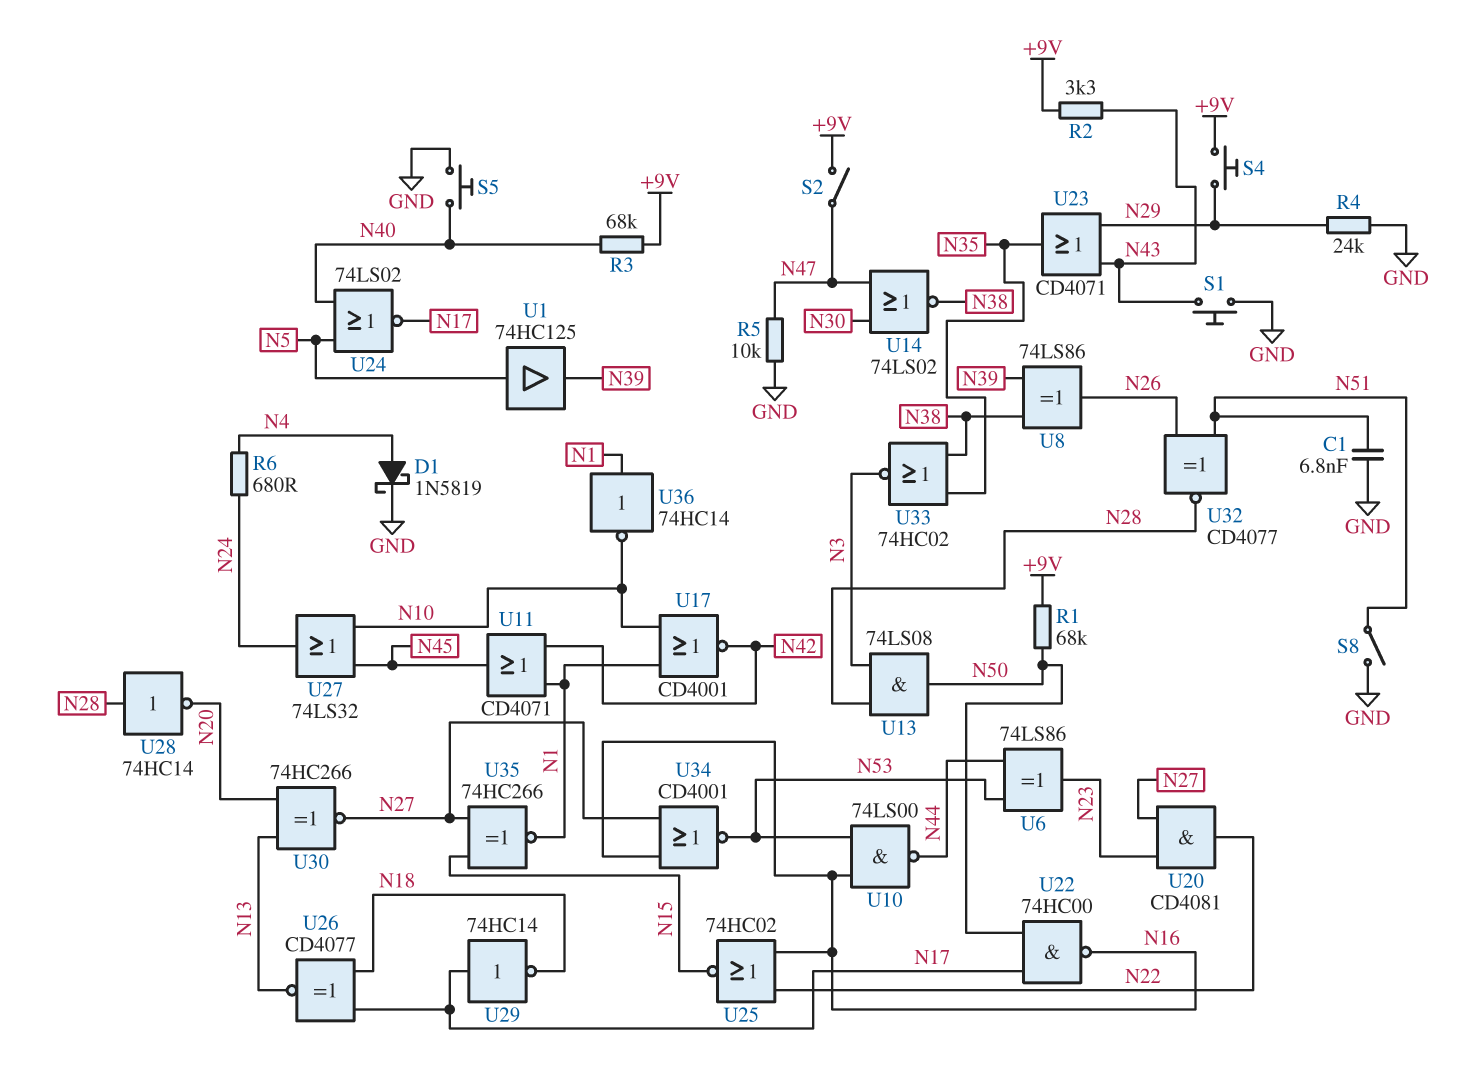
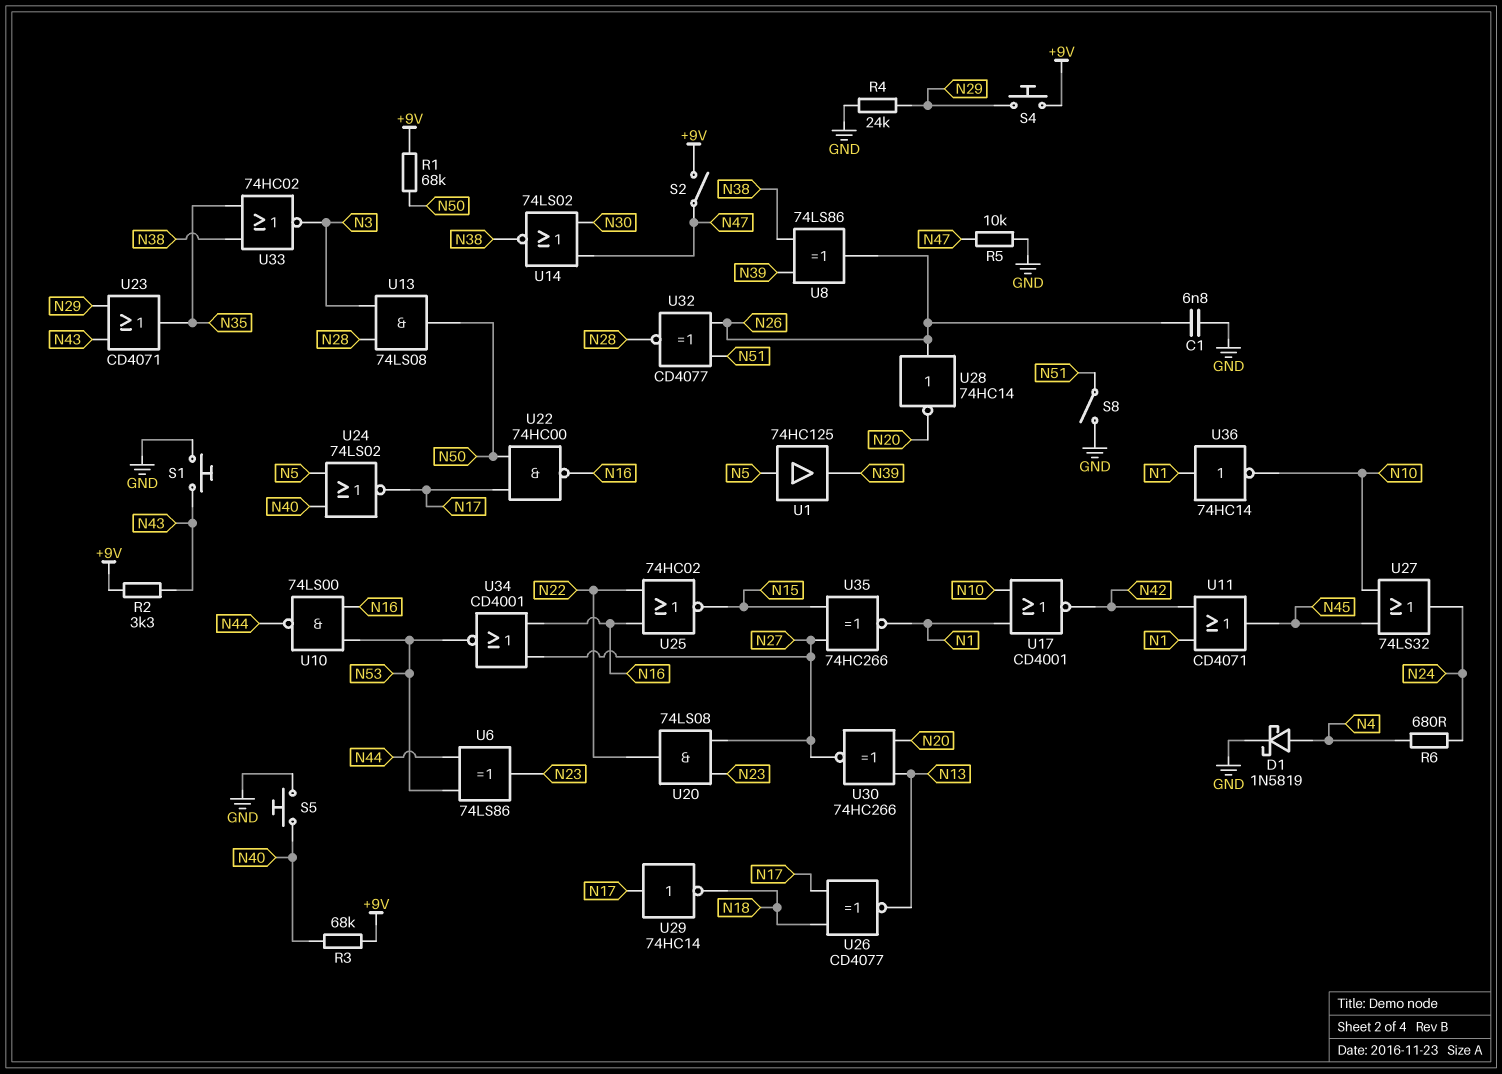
C1: 6.8nF (GND, N51) -> 6.8nF (GND, N26)
U20: AND CD4081 (in N23, in N27, out N22) -> AND 74LS08 (in N23, in N27, out N22)
U28: NOT 74HC14 (in N28, out N20) -> NOT 74HC14 (in N26, out N20)

